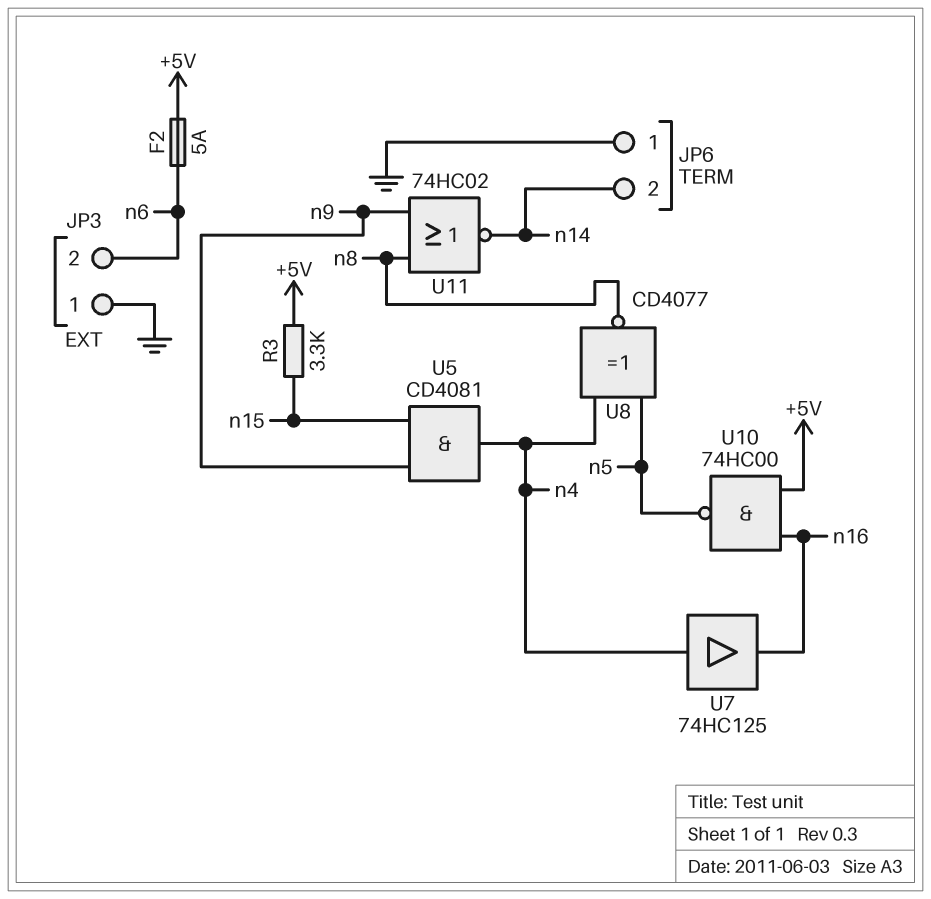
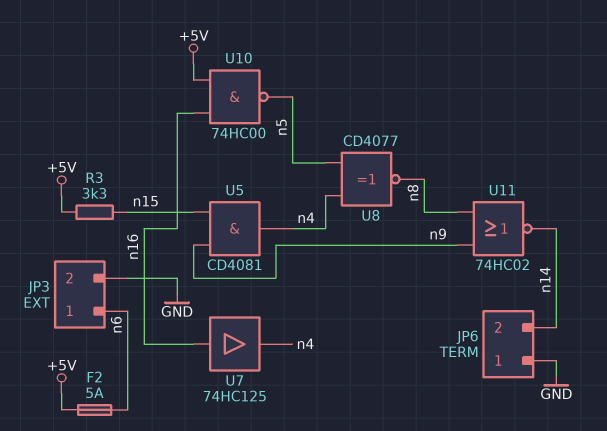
JP3 pin 1: GND -> n6
JP3 pin 2: n6 -> GND
U7: buffer 74HC125 (in n4, out n16) -> buffer 74HC125 (in n16, out n4)

